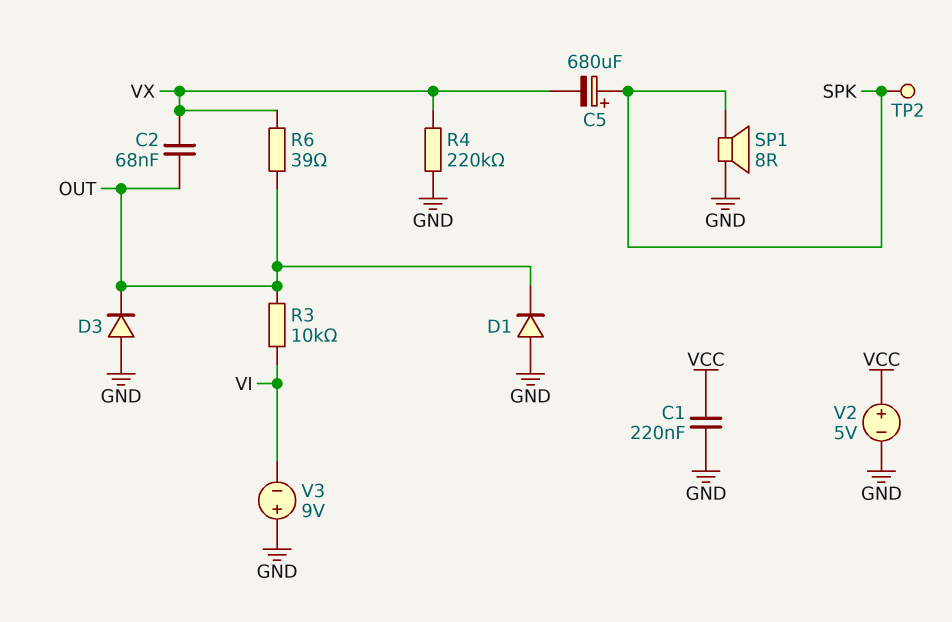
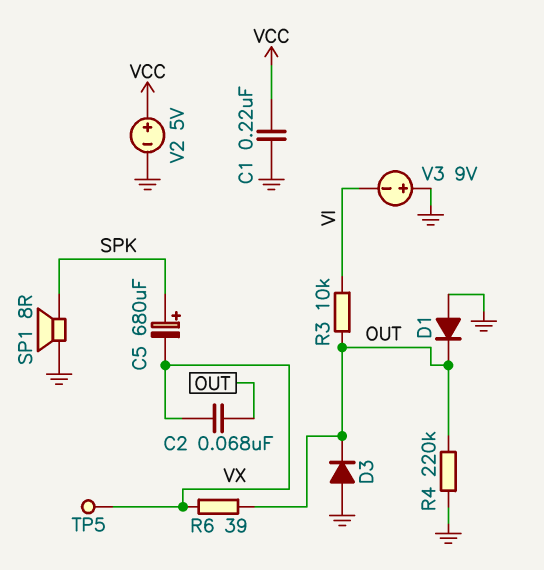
R4: 220k (GND, VX) -> 220k (GND, OUT)
TP2: test point (SPK) -> none
TP5: none -> test point (VX)

